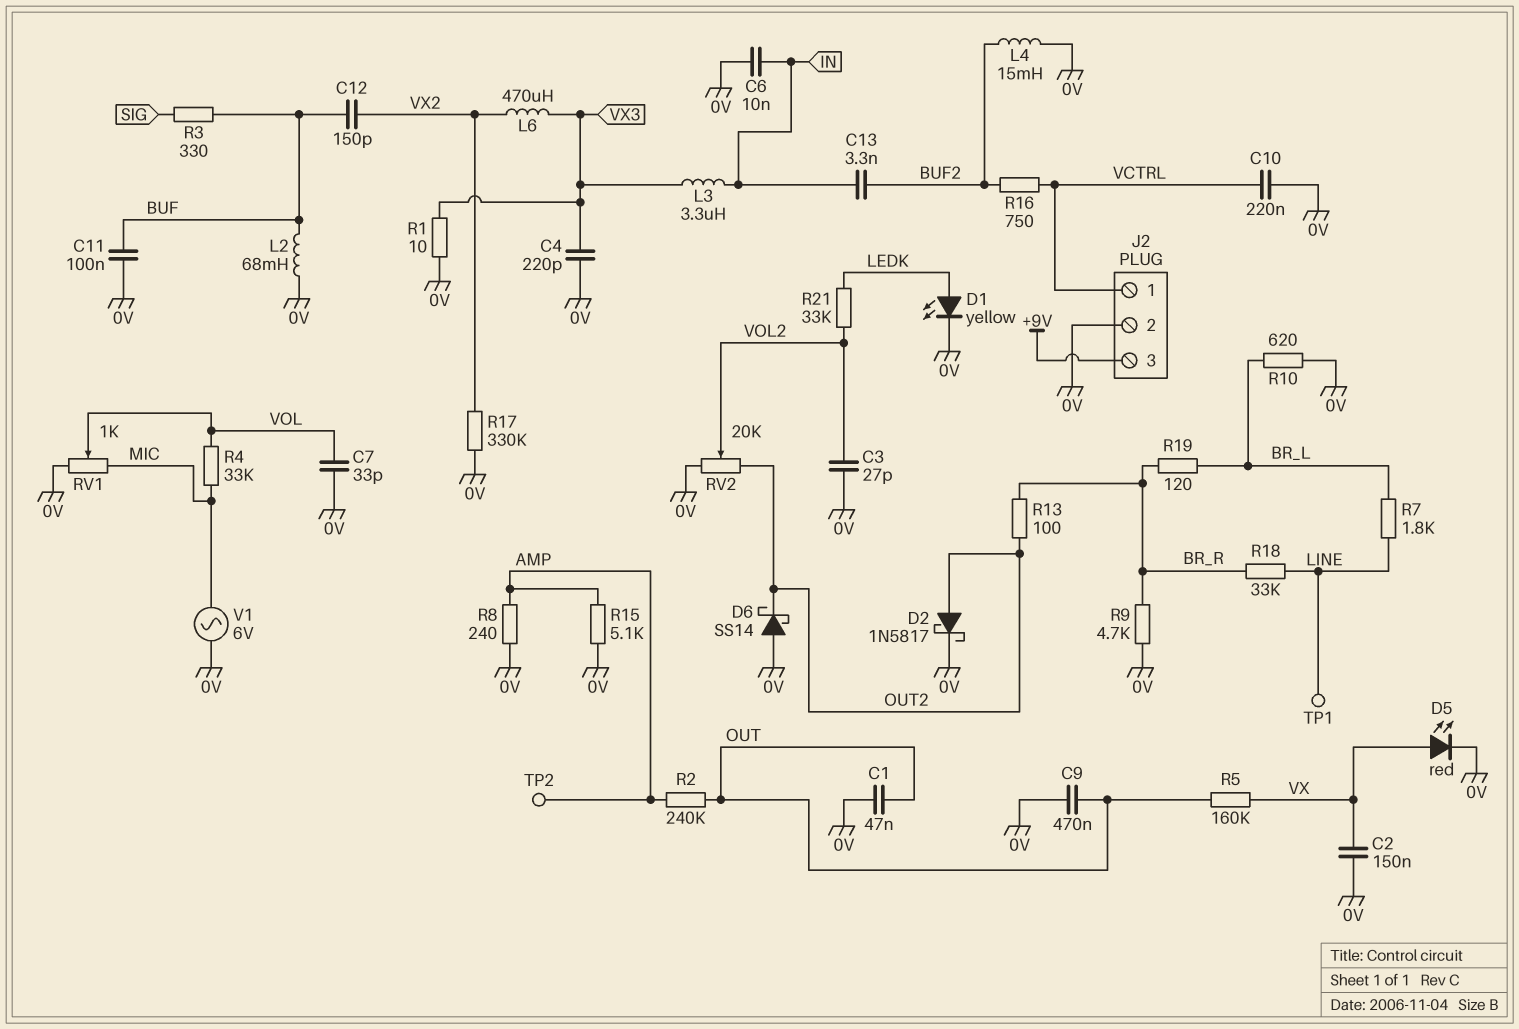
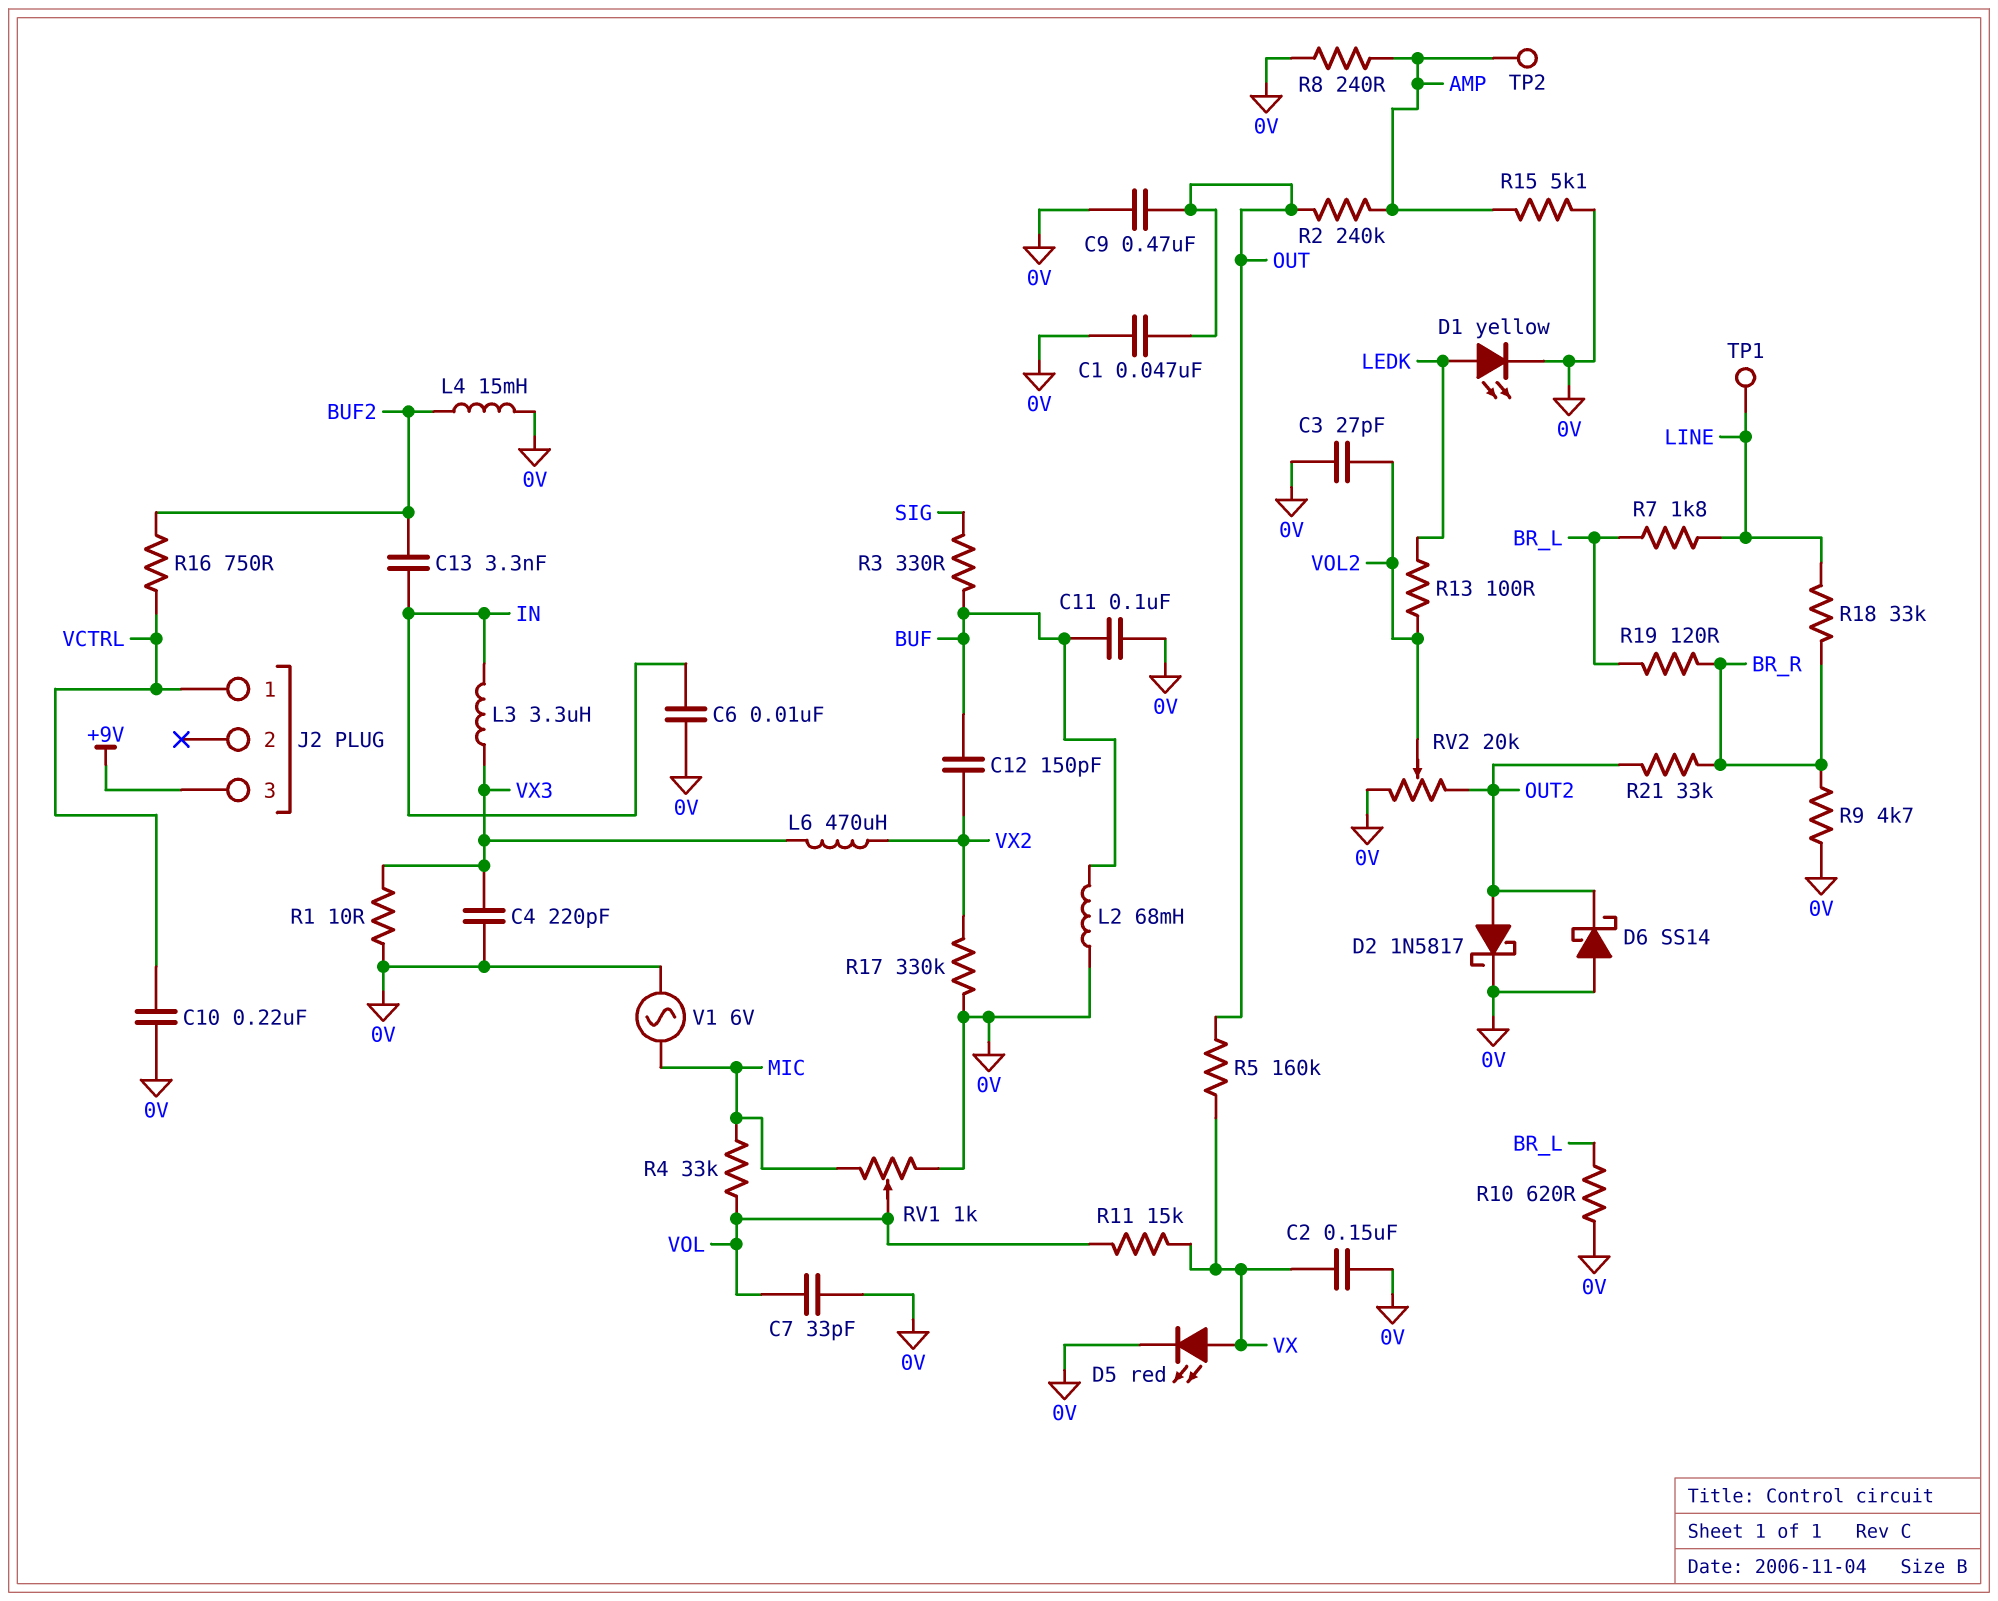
J2 pin 2: 0V -> none
R11: none -> 15k (VOL, VX)
R13: 100 (BR_R, OUT2) -> 100 (LEDK, VOL2)
R21: 33k (LEDK, VOL2) -> 33k (BR_R, OUT2)

